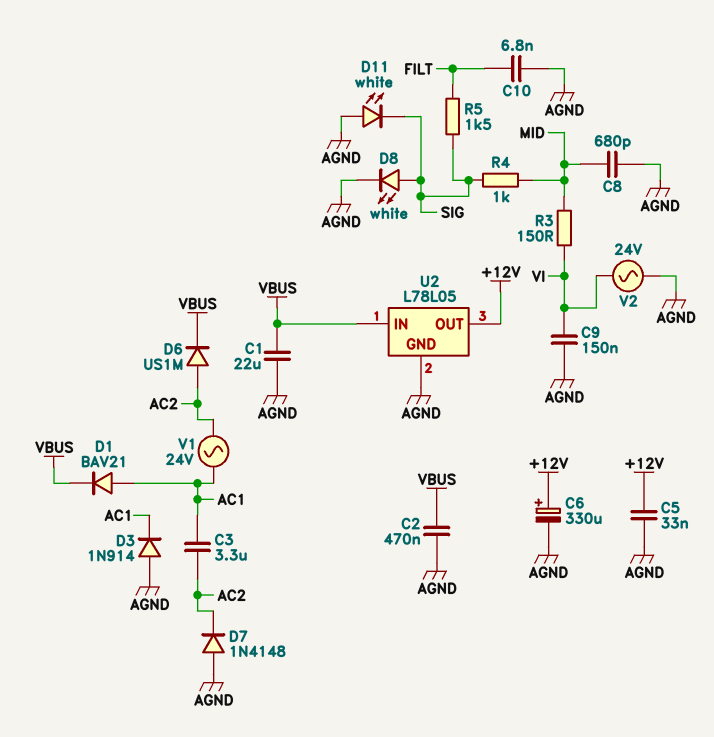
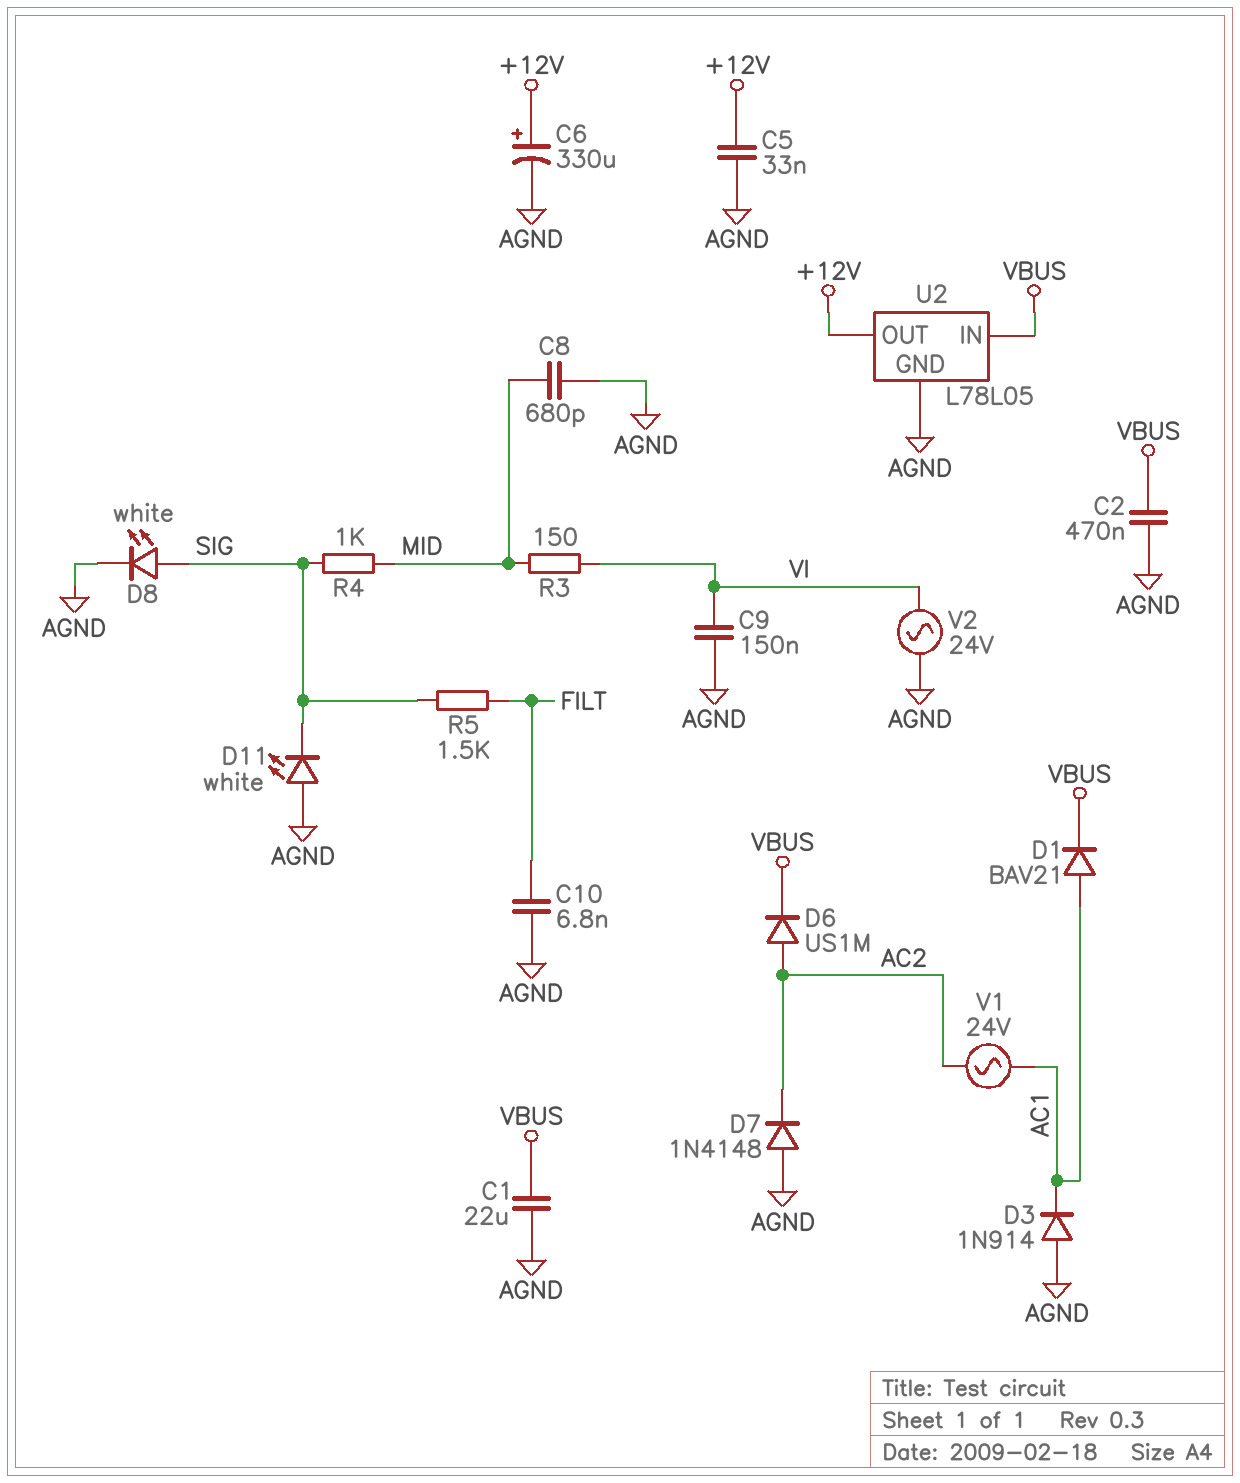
C3: 3.3uF (AC1, AC2) -> none

